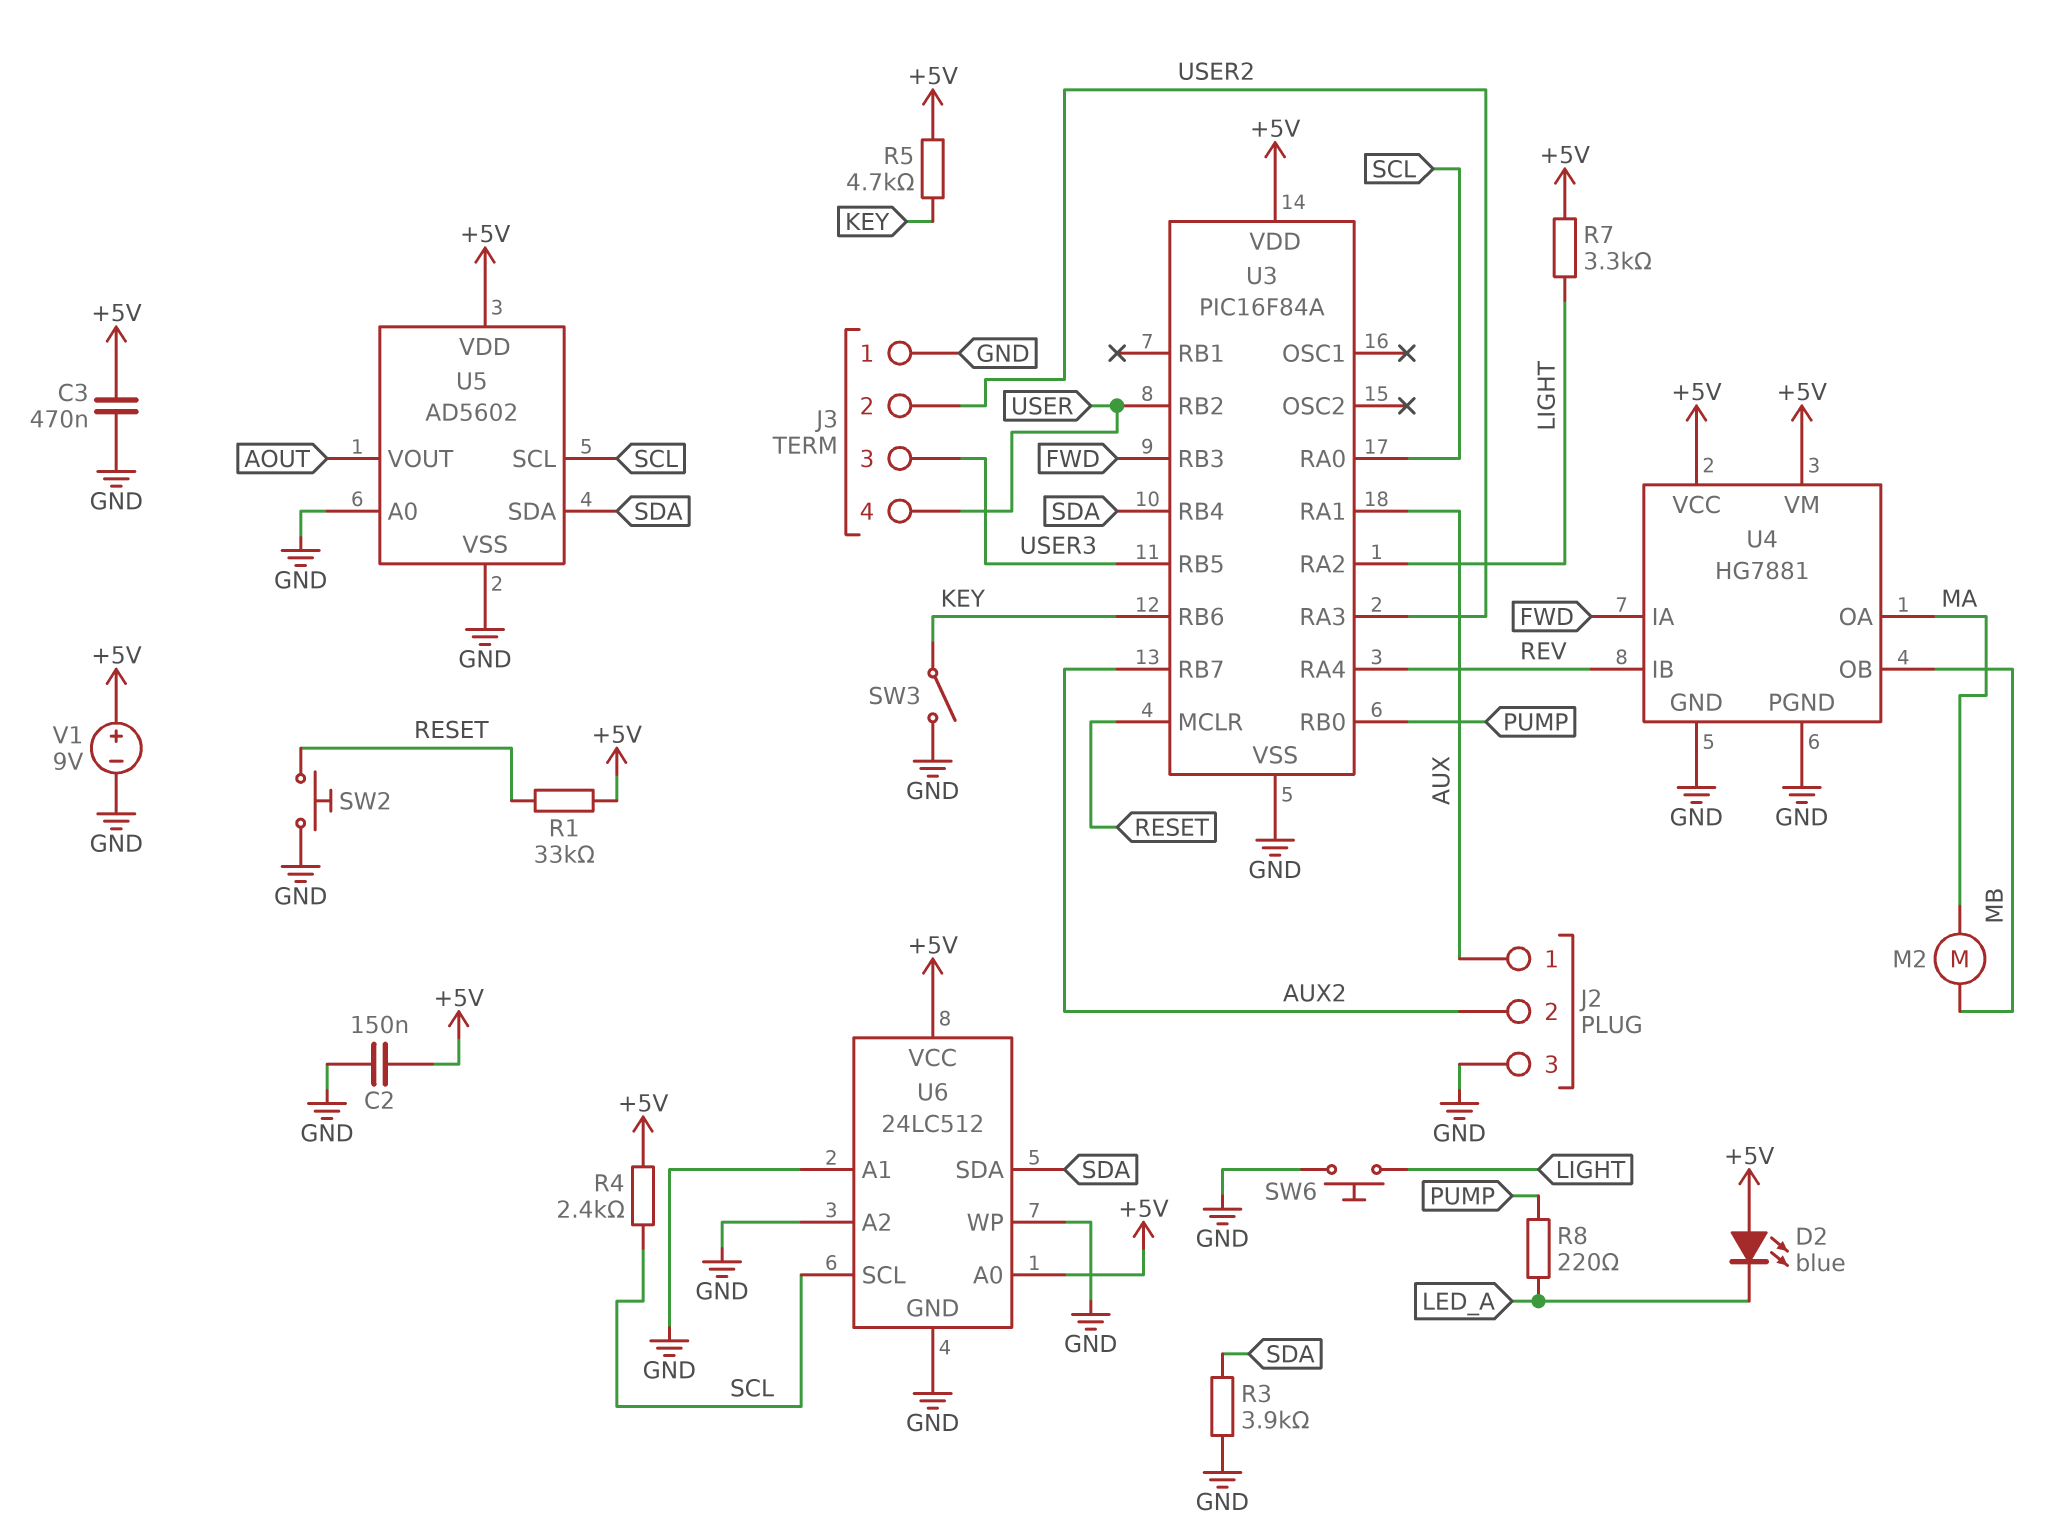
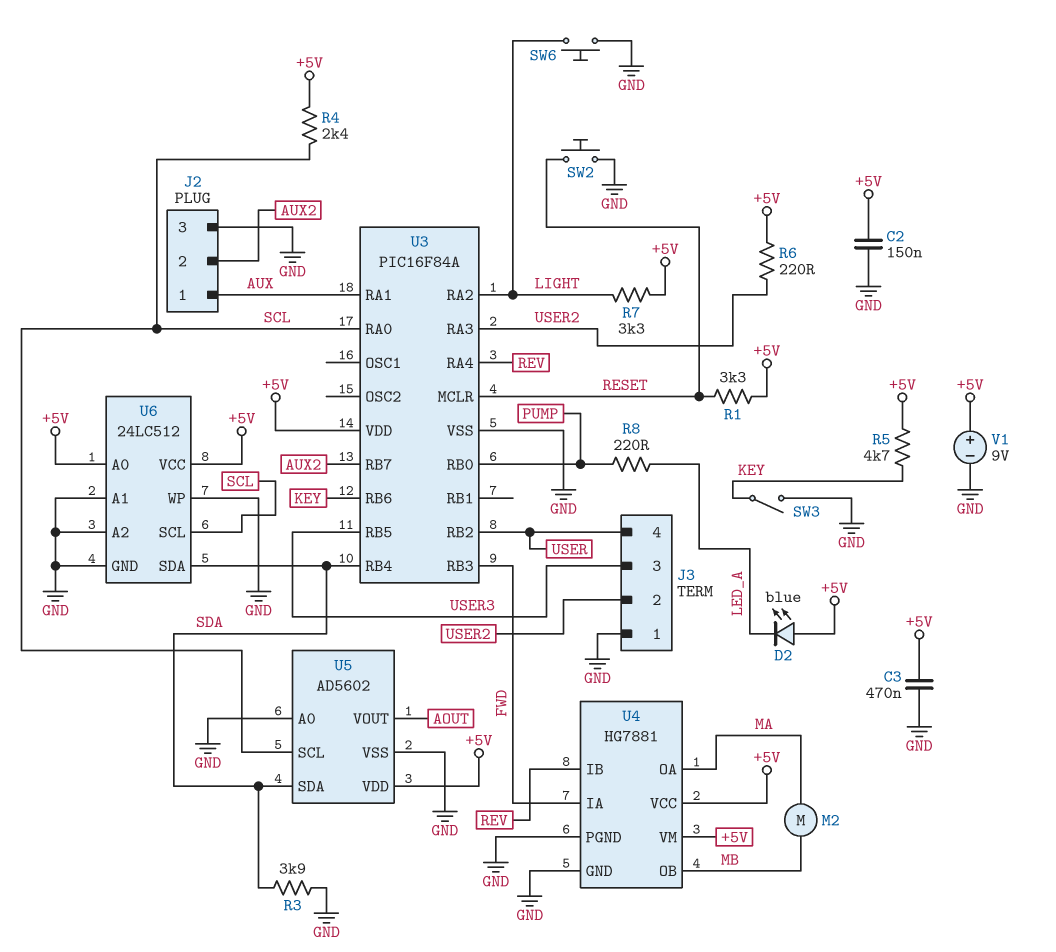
R1: 33k (+5V, RESET) -> 3.3k (+5V, RESET)
R6: none -> 220 (+5V, USER2)

